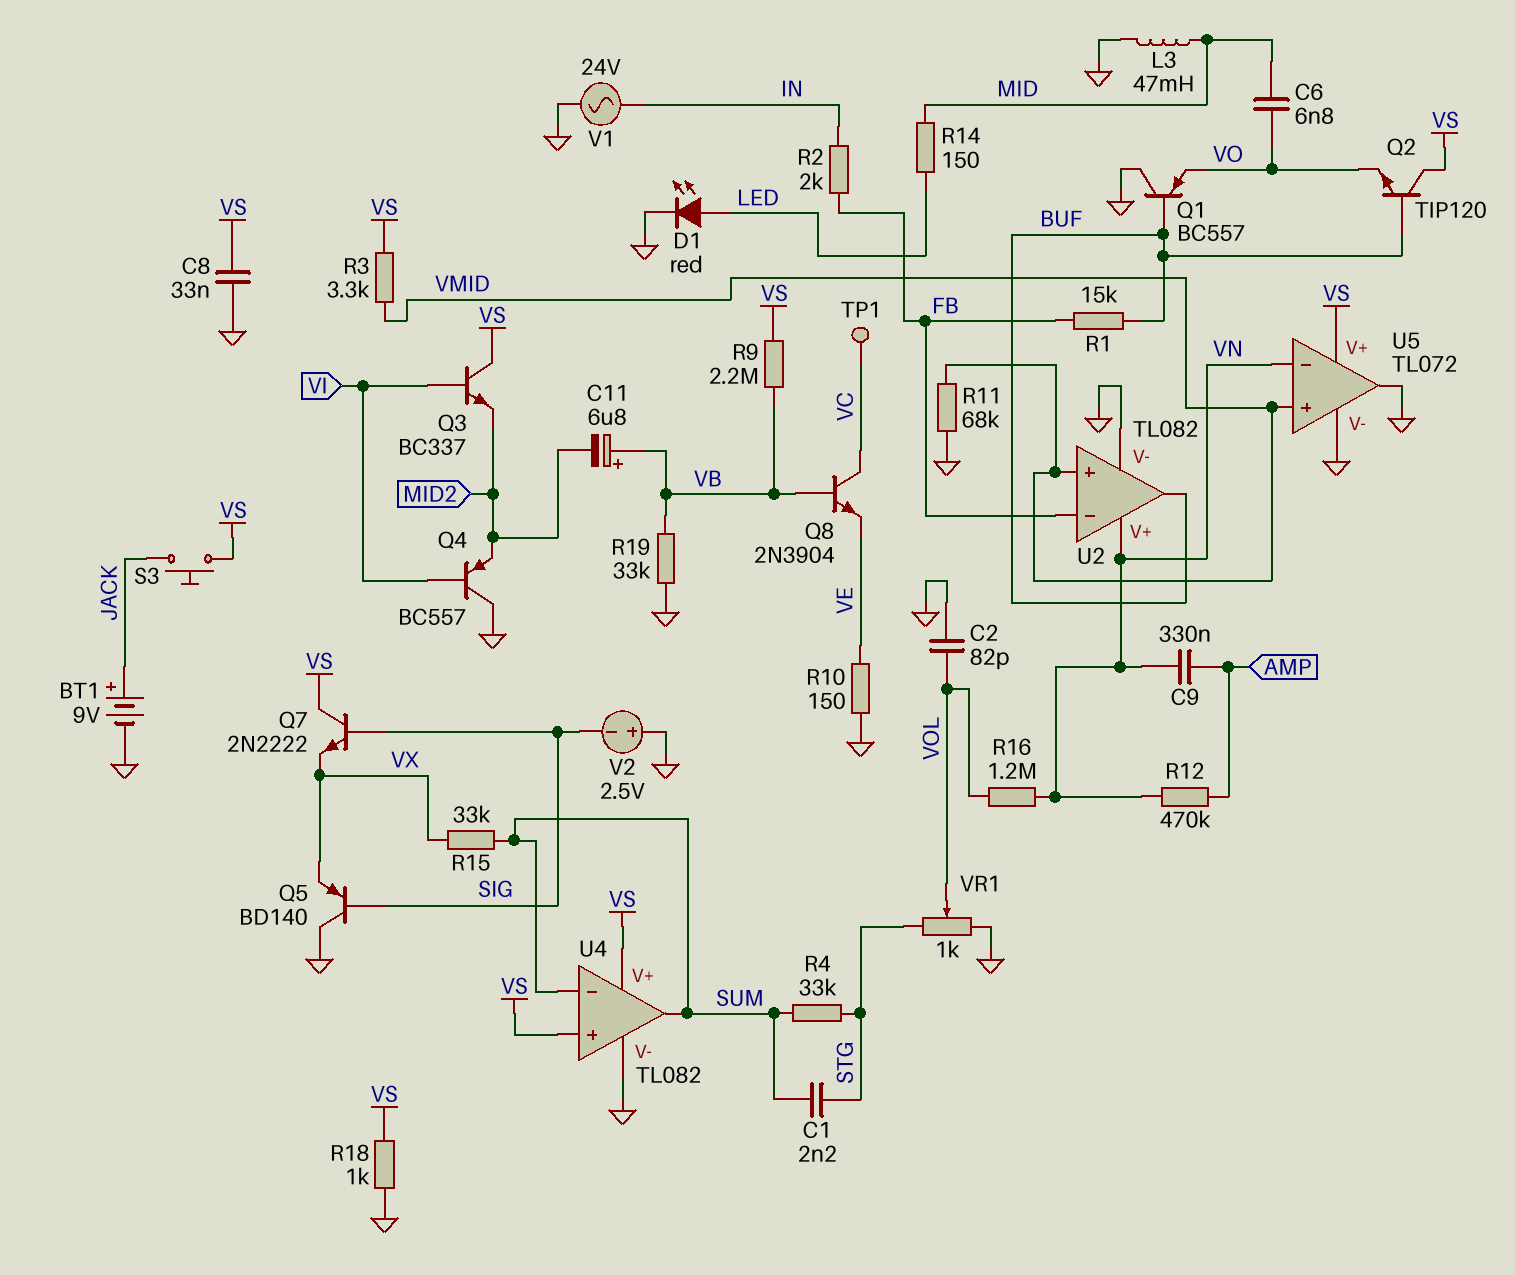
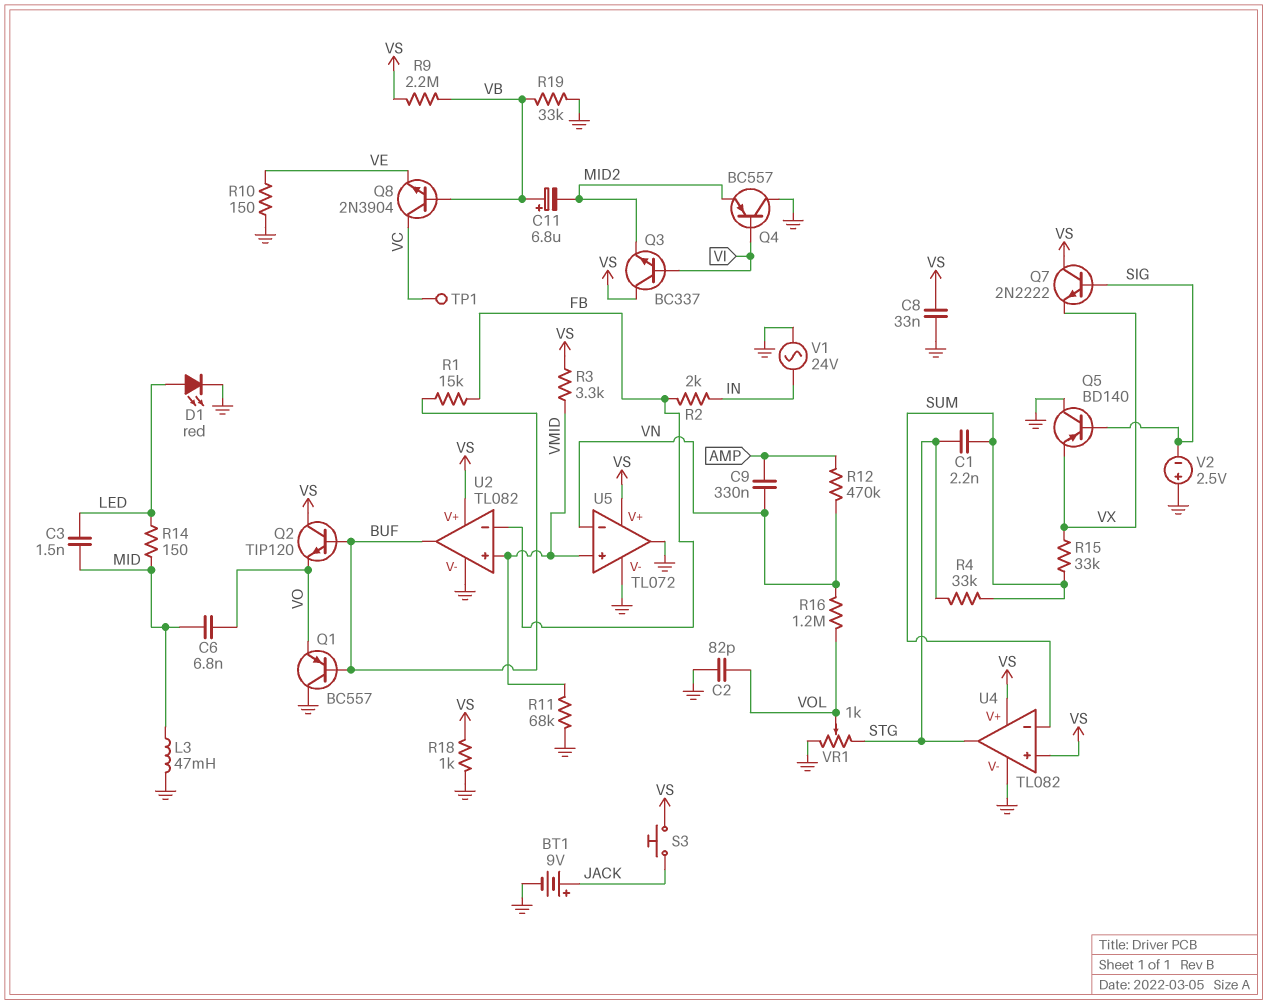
C3: none -> 1.5nF (LED, MID)
U2 pin V+: VN -> VS
U4 pin out: SUM -> STG

